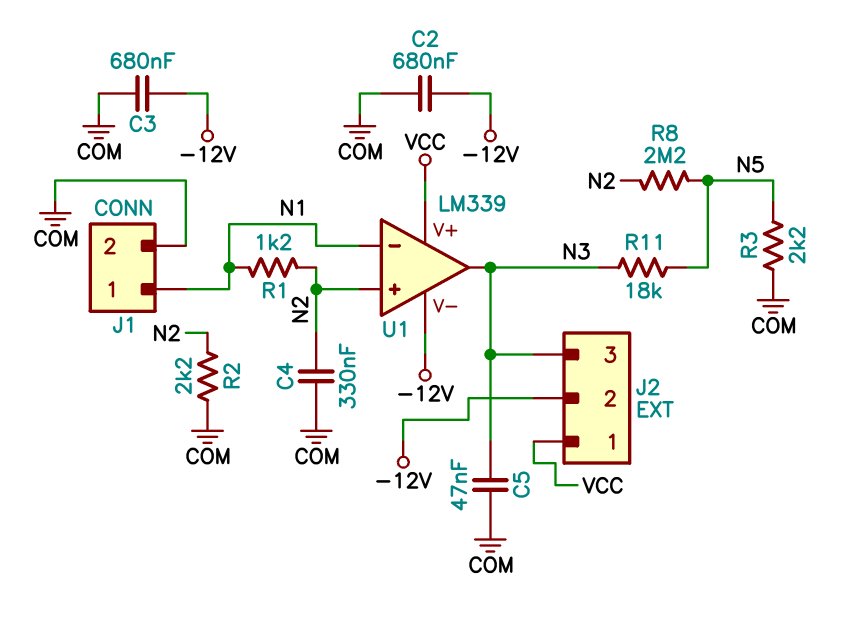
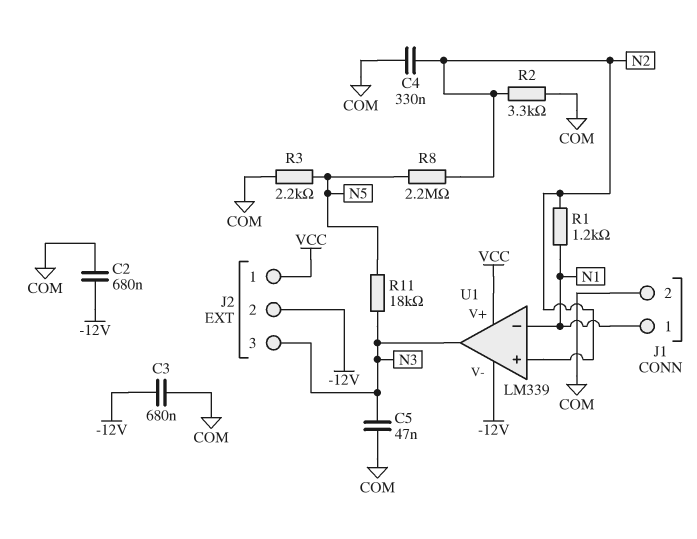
R2: 2.2k (COM, N2) -> 3.3k (COM, N2)

